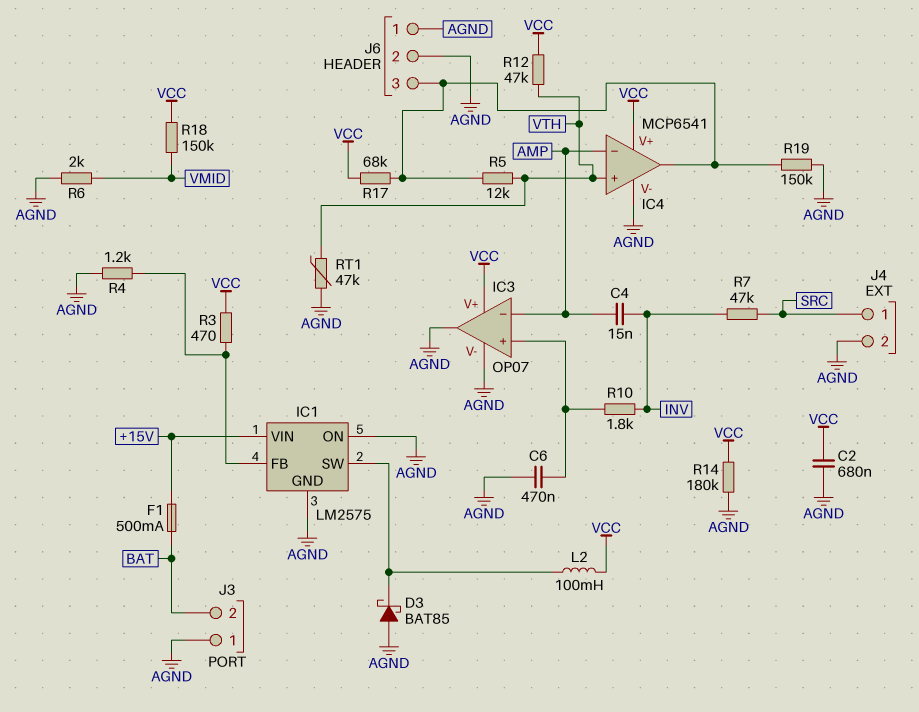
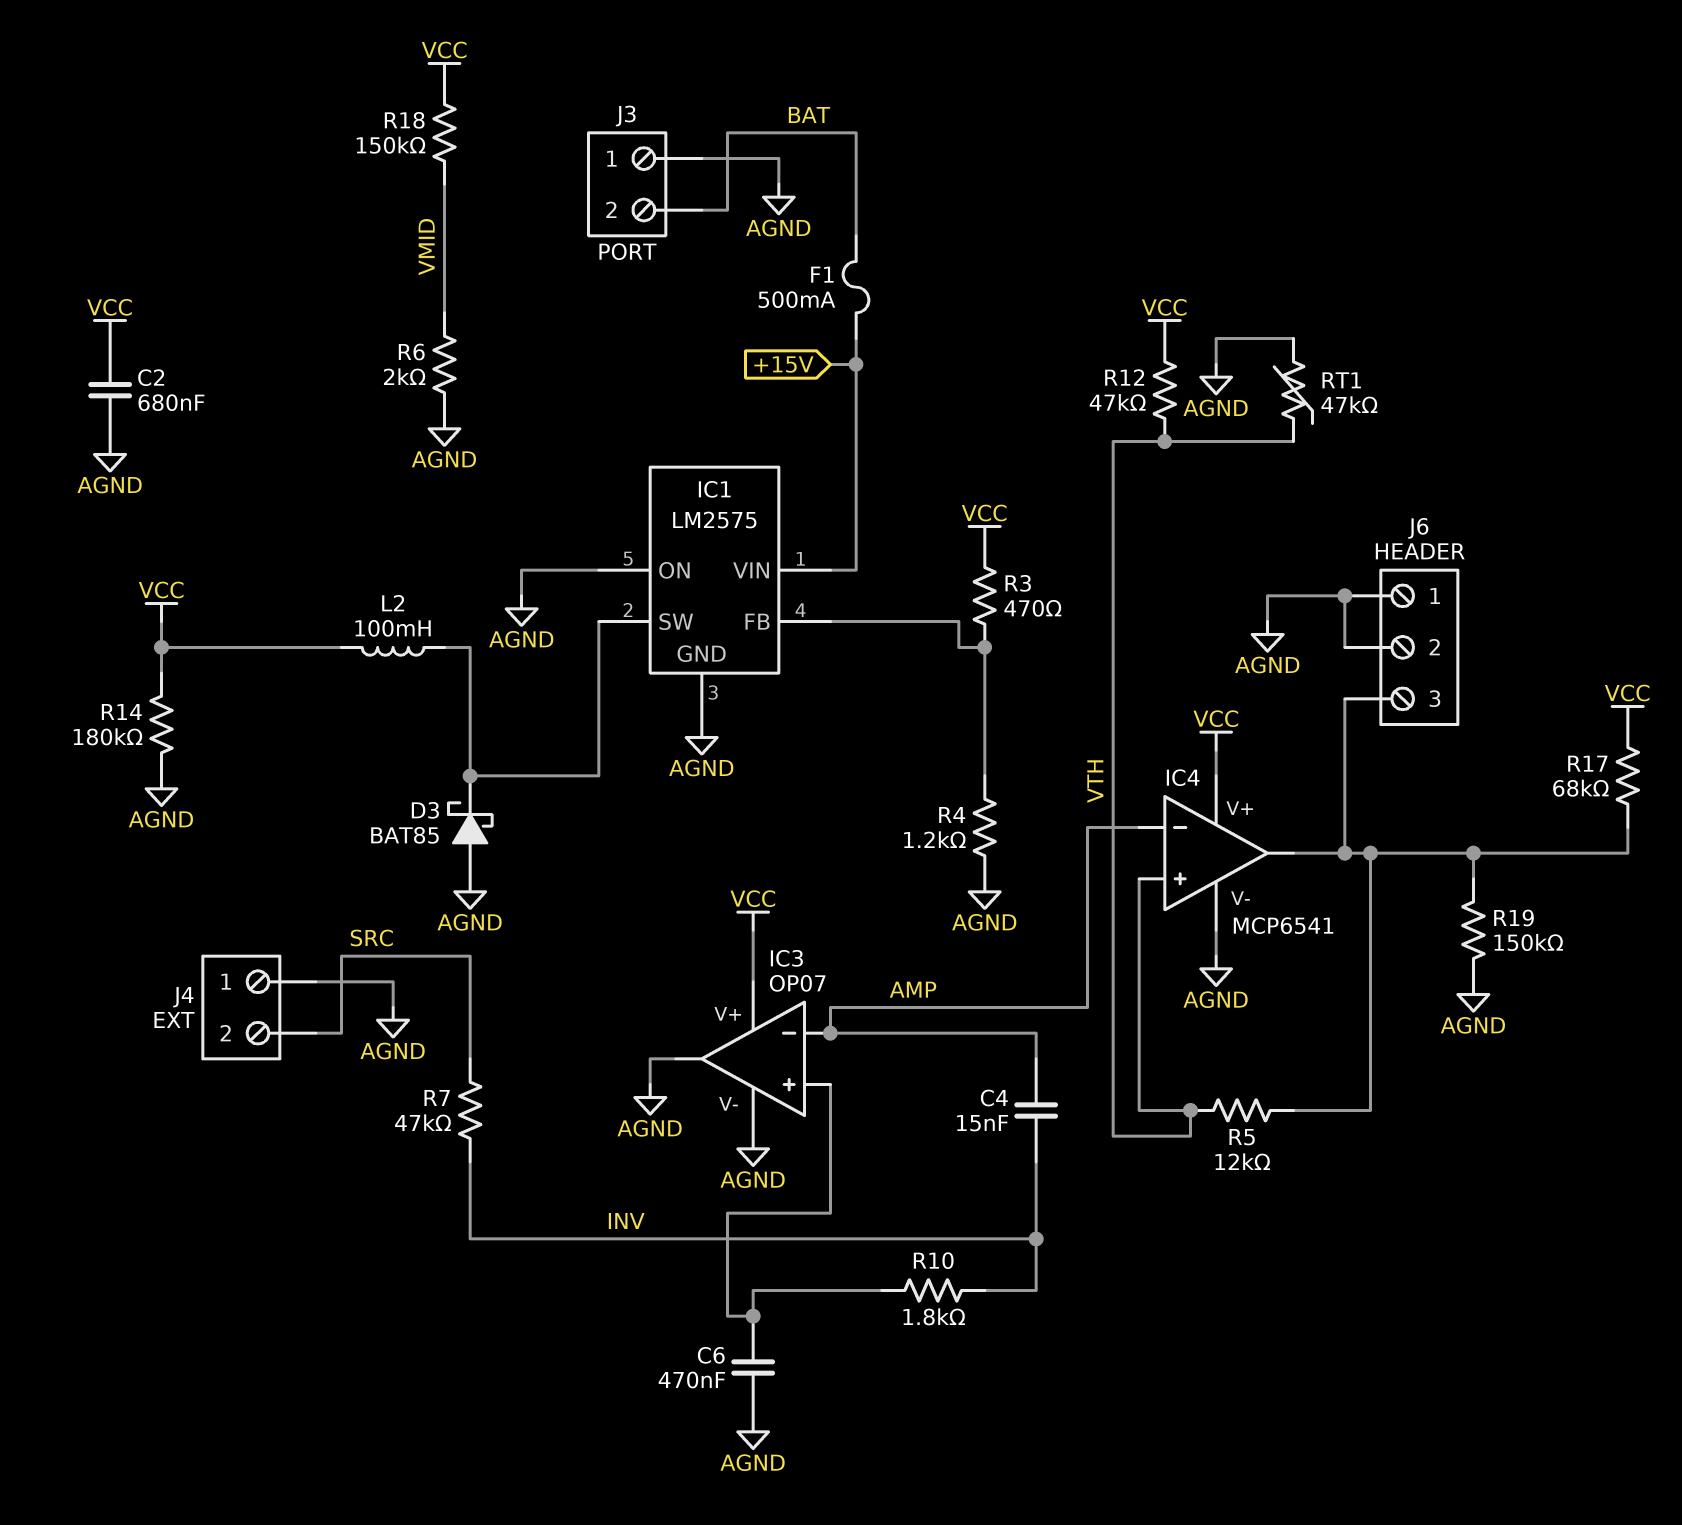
J4 pin 1: SRC -> AGND
J4 pin 2: AGND -> SRC

